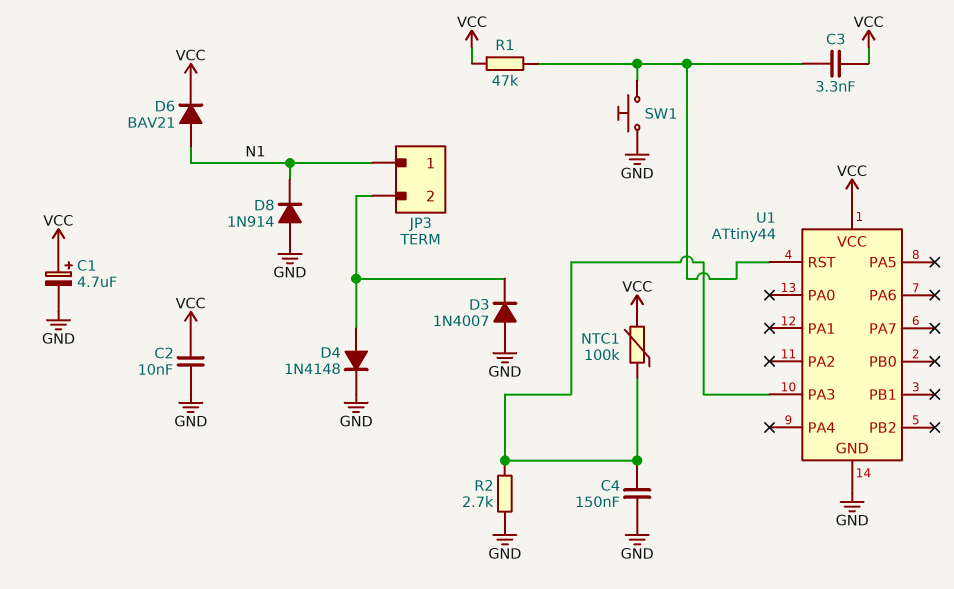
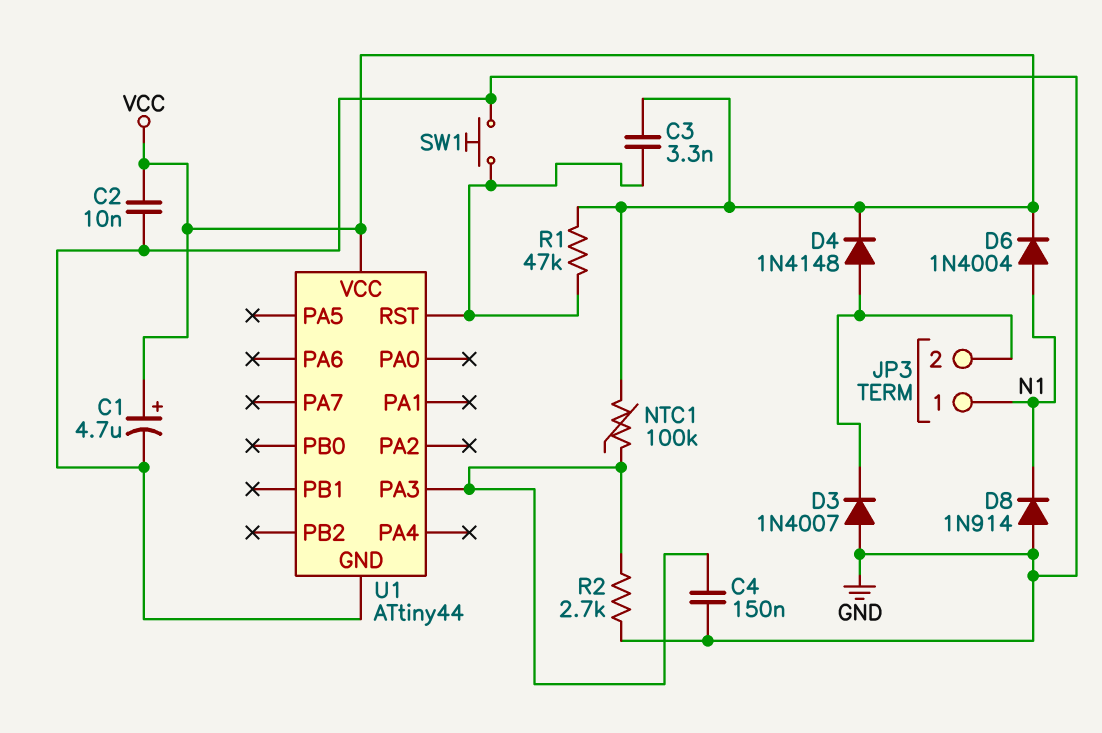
D4: diode 1N4148 (A JP3/2, K GND) -> diode 1N4148 (A JP3/2, K VCC)
D6: diode BAV21 (A N1, K VCC) -> diode 1N4004 (A N1, K VCC)

